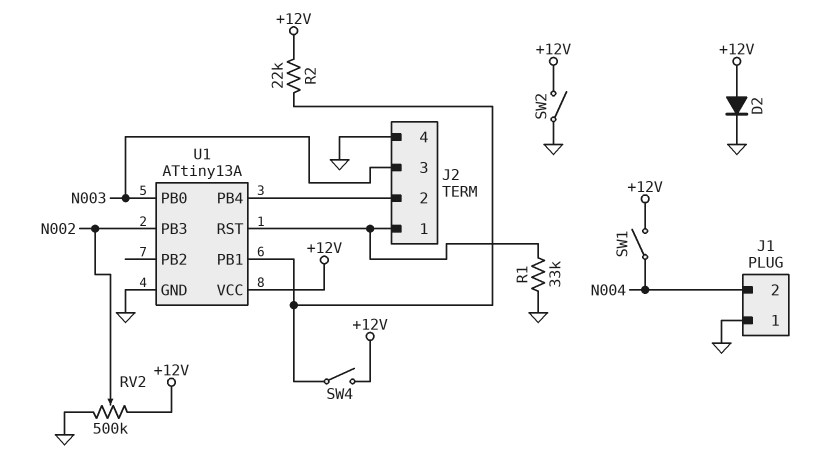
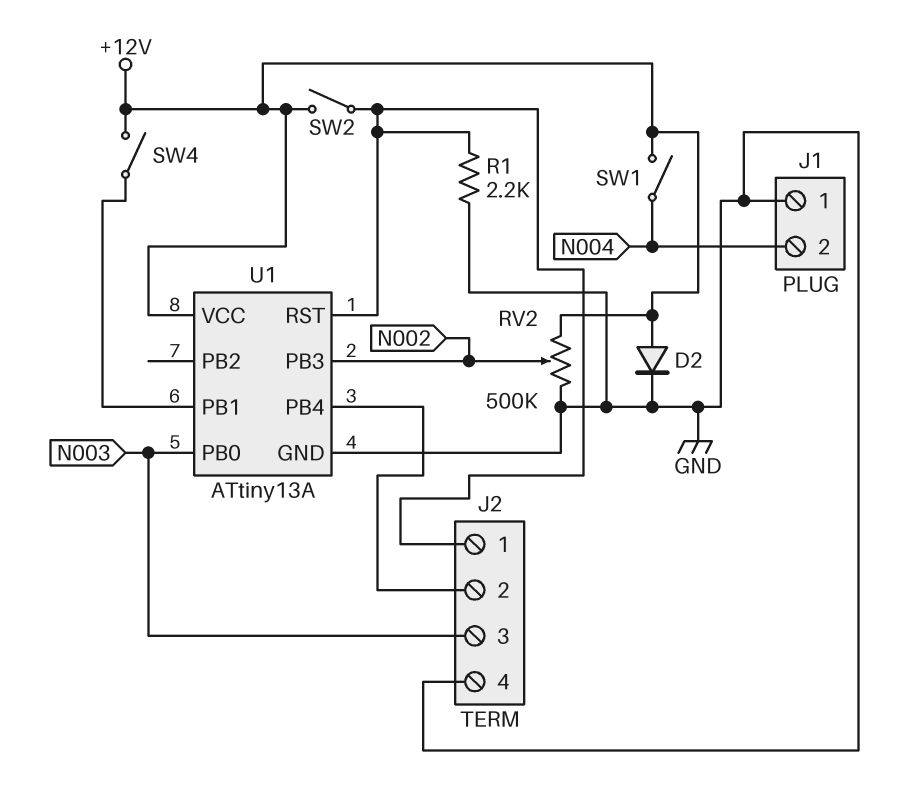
R1: 33k (GND, J2/1) -> 2.2k (GND, J2/1)
R2: 22k (+12V, U1/PB1) -> none
SW2: switch (+12V, GND) -> switch (+12V, J2/1)

